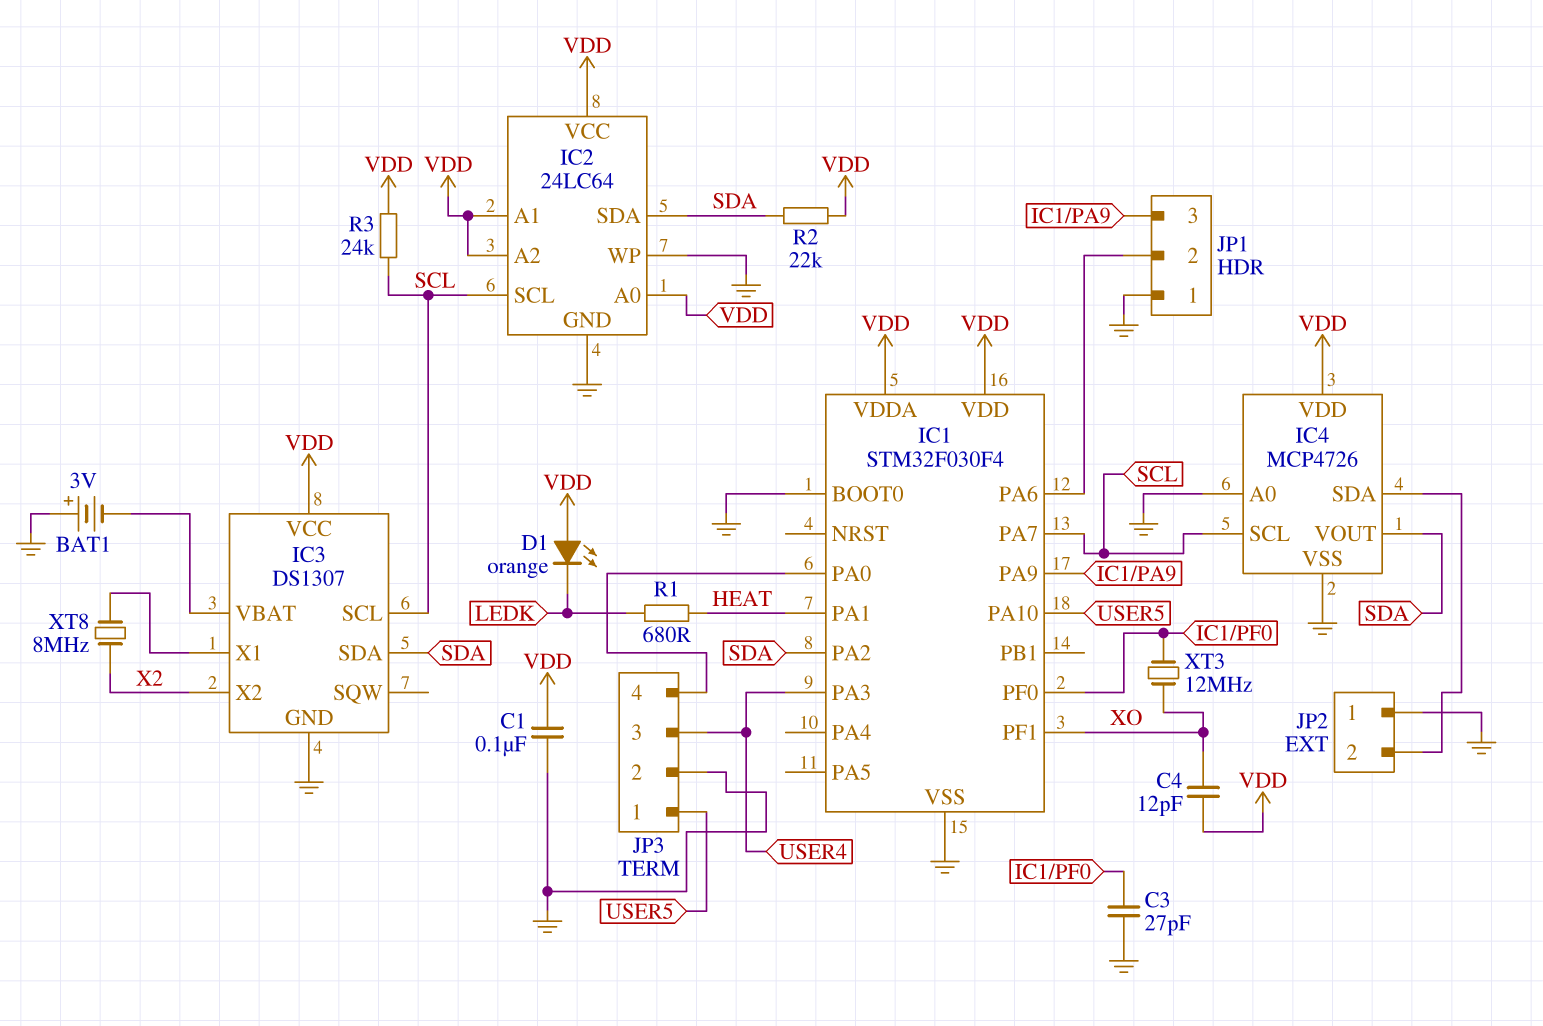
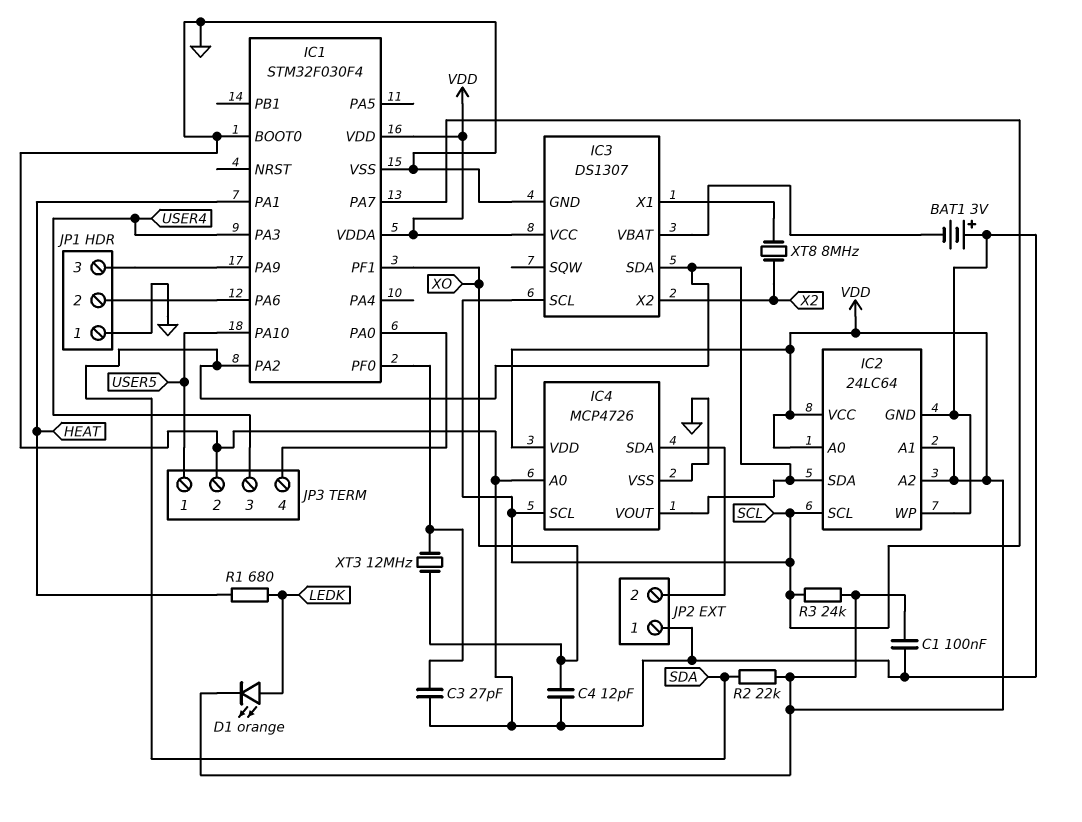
C4: 12pF (VDD, XO) -> 12pF (GND, XO)
D1: LED orange (A VDD, K LEDK) -> LED orange (A LEDK, K VDD)

